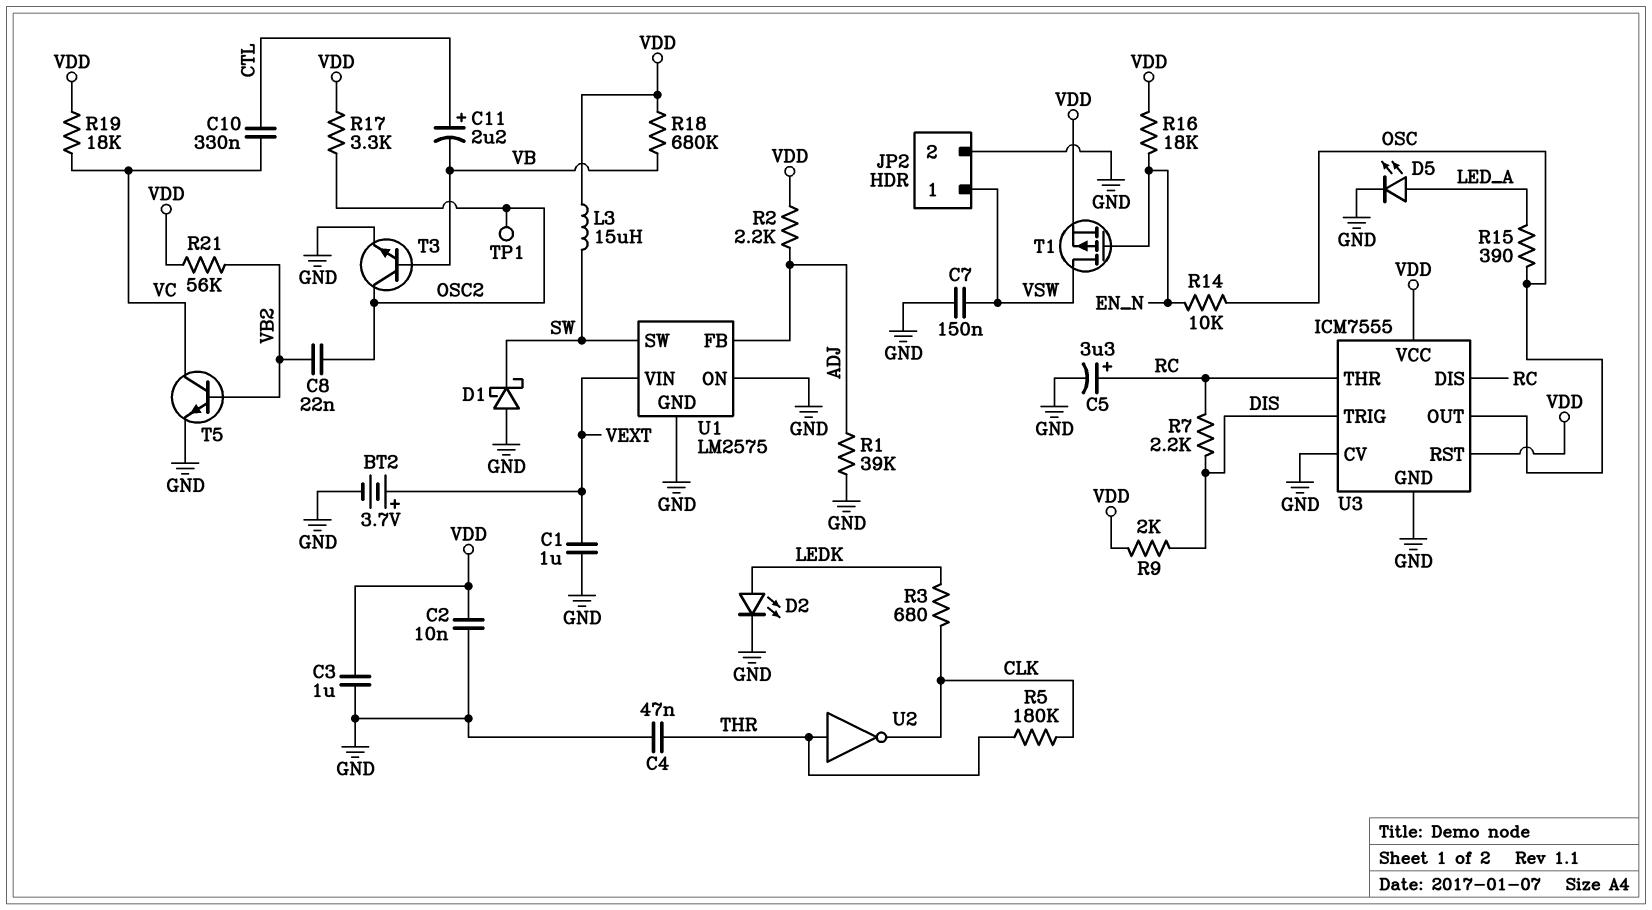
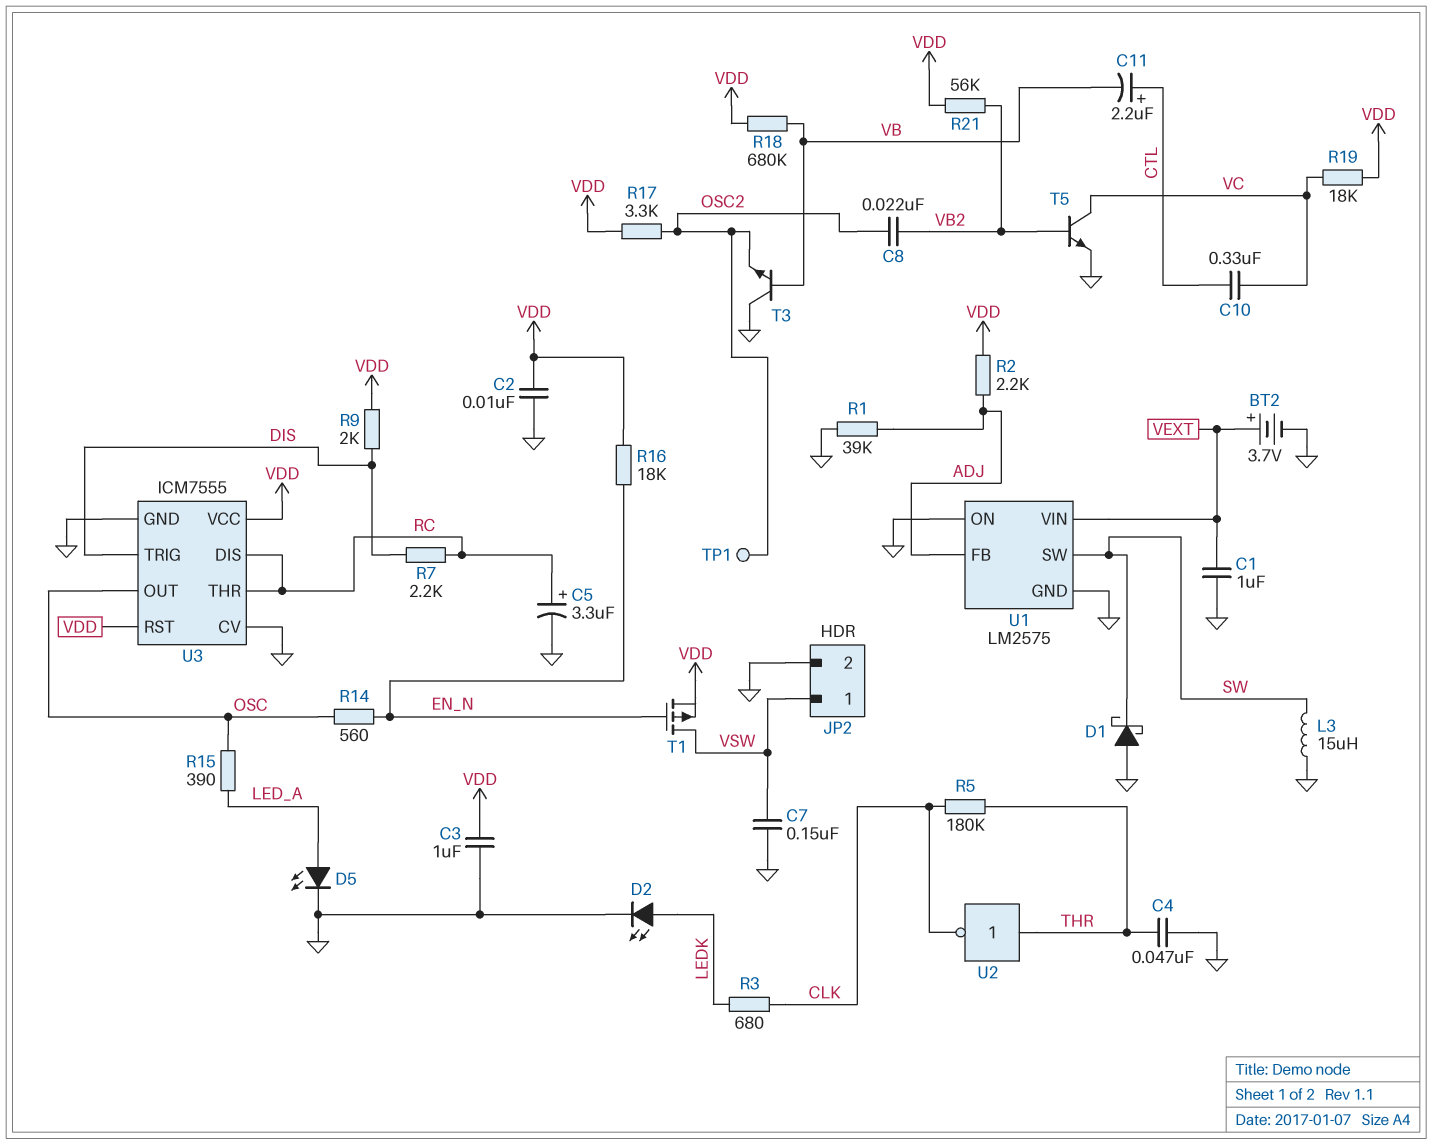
L3: 15uH (SW, VDD) -> 15uH (GND, SW)
R14: 10k (EN_N, OSC) -> 560 (EN_N, OSC)
T3: NPN (B VB, C OSC2, E GND) -> NPN (B VB, C GND, E OSC2)

